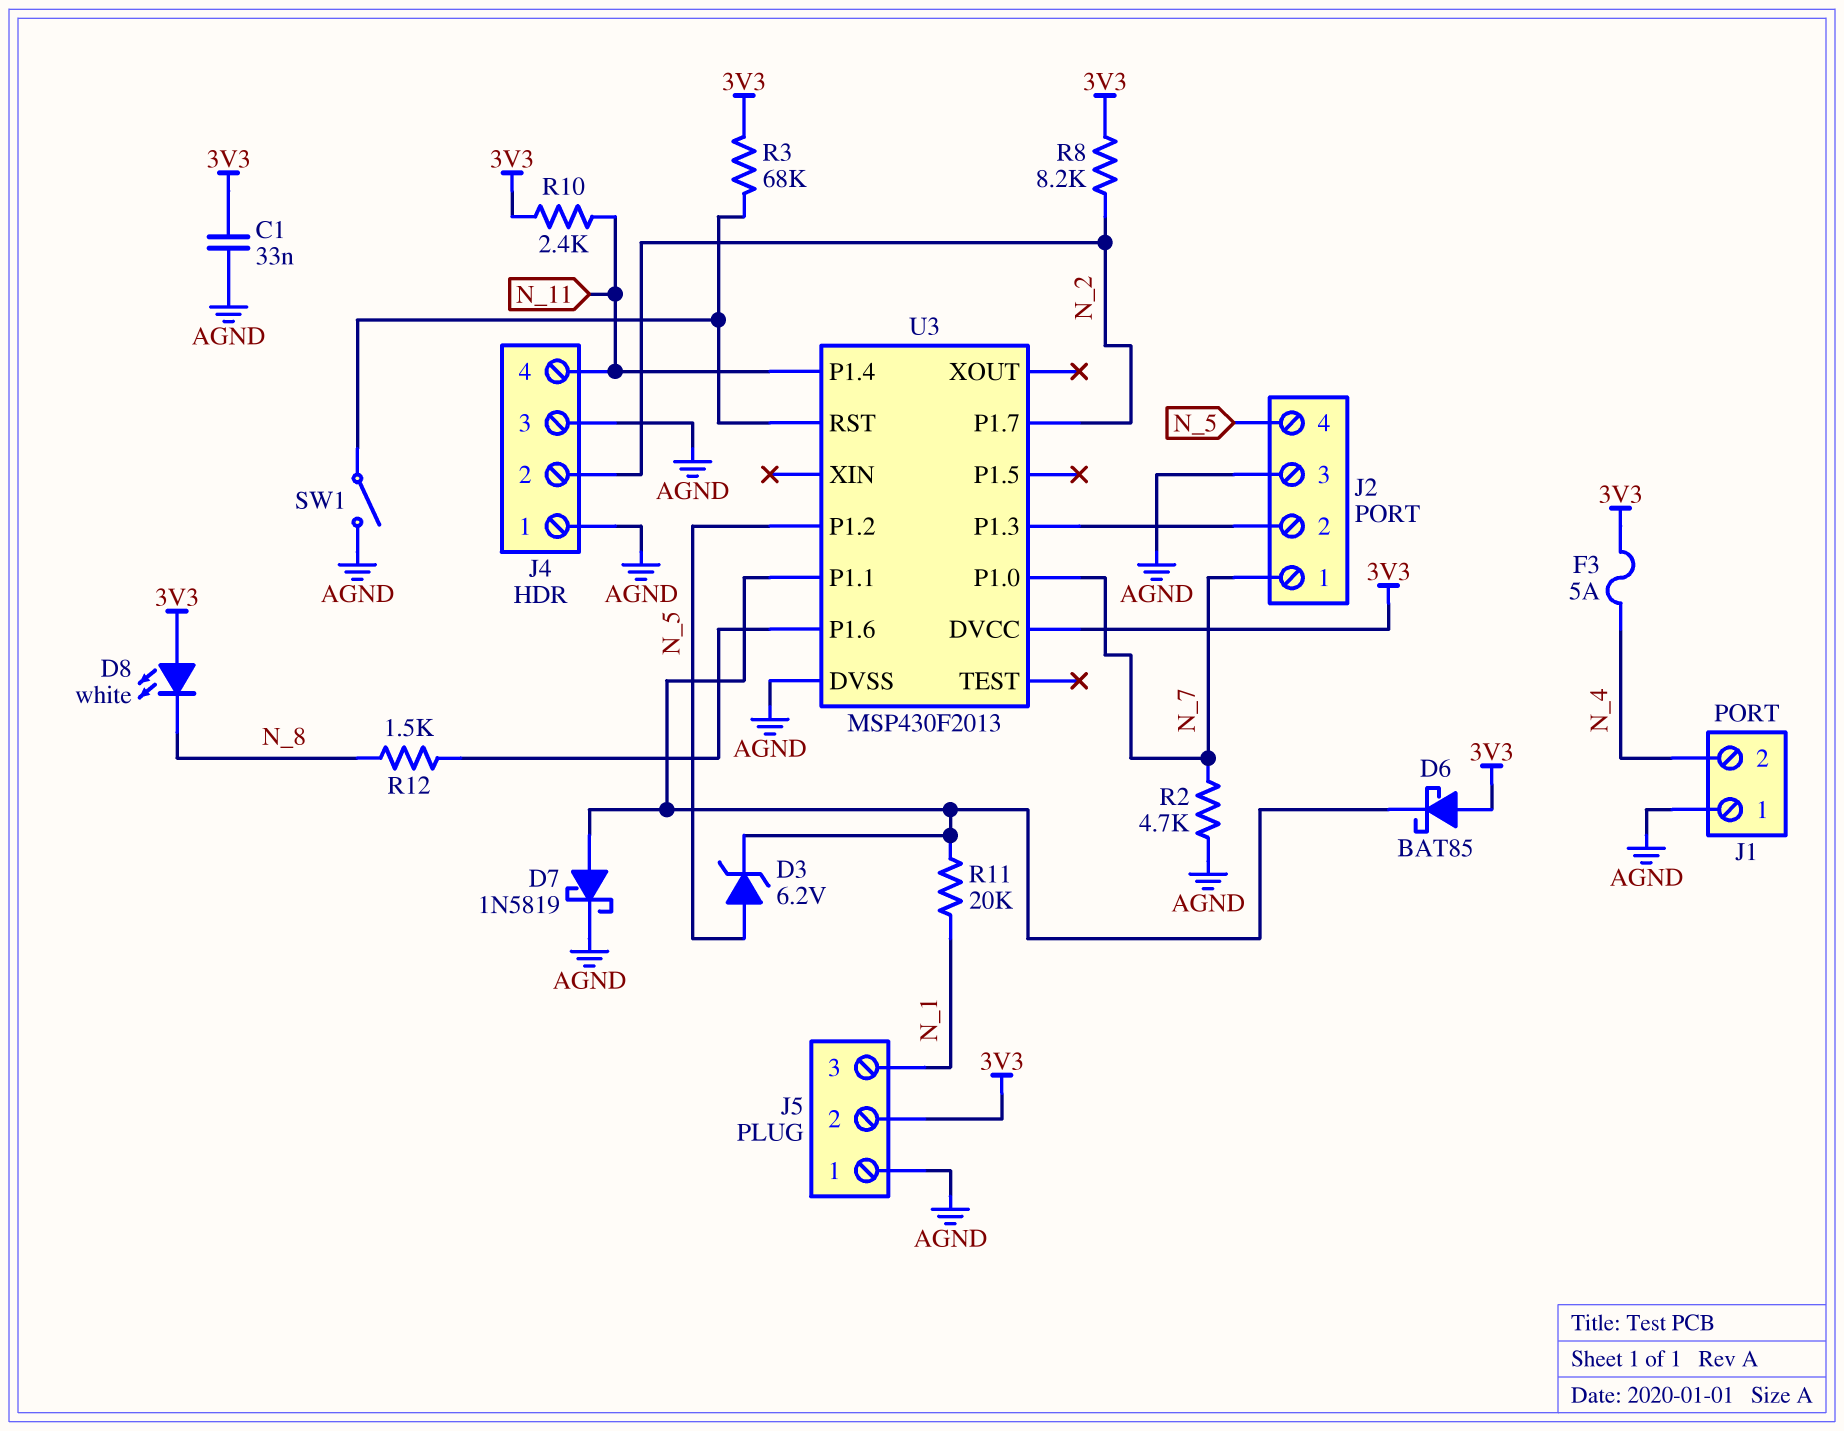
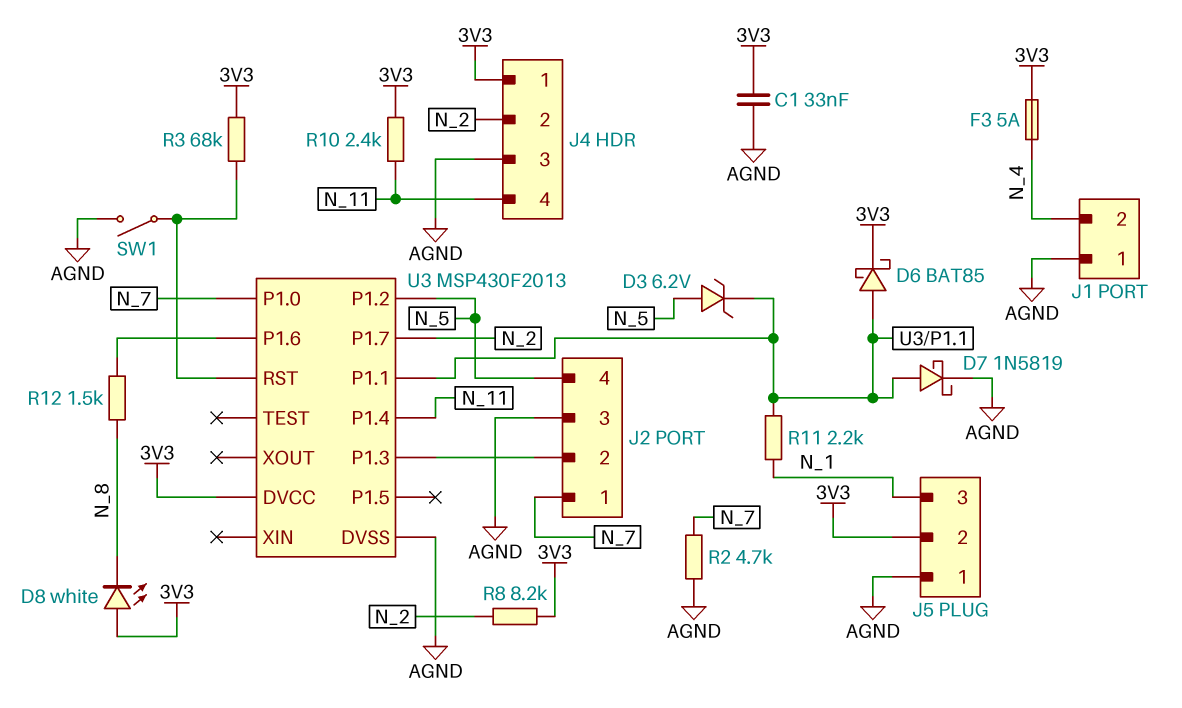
D6: schottky BAT85 (A 3V3, K U3/P1.1) -> schottky BAT85 (A U3/P1.1, K 3V3)
J4 pin 1: AGND -> 3V3
R11: 20k (N_1, U3/P1.1) -> 2.2k (N_1, U3/P1.1)

